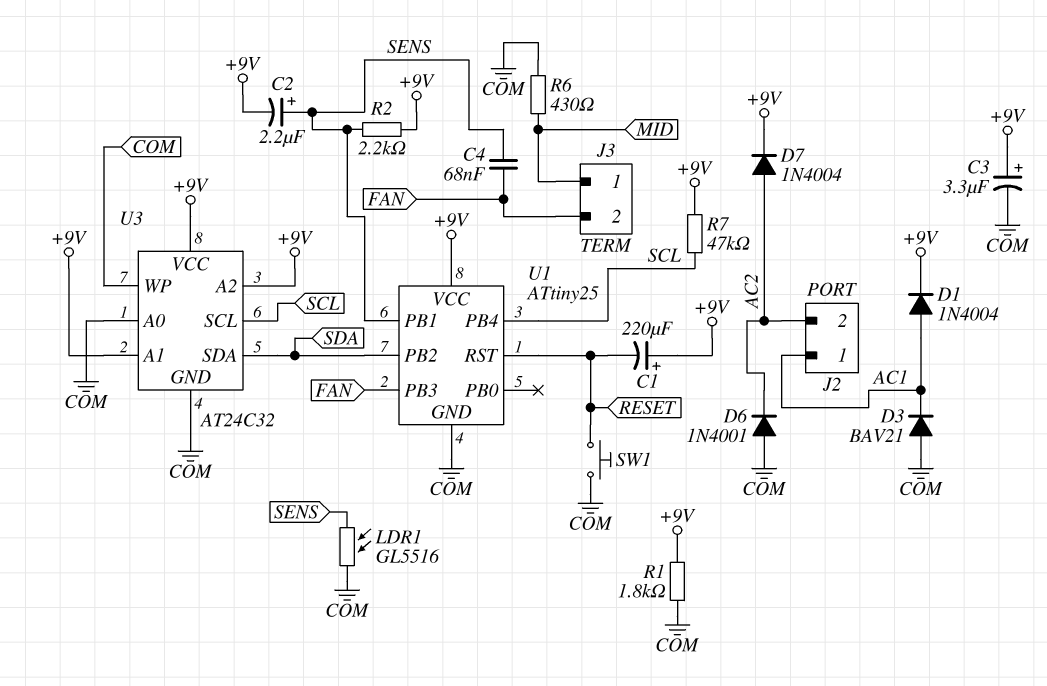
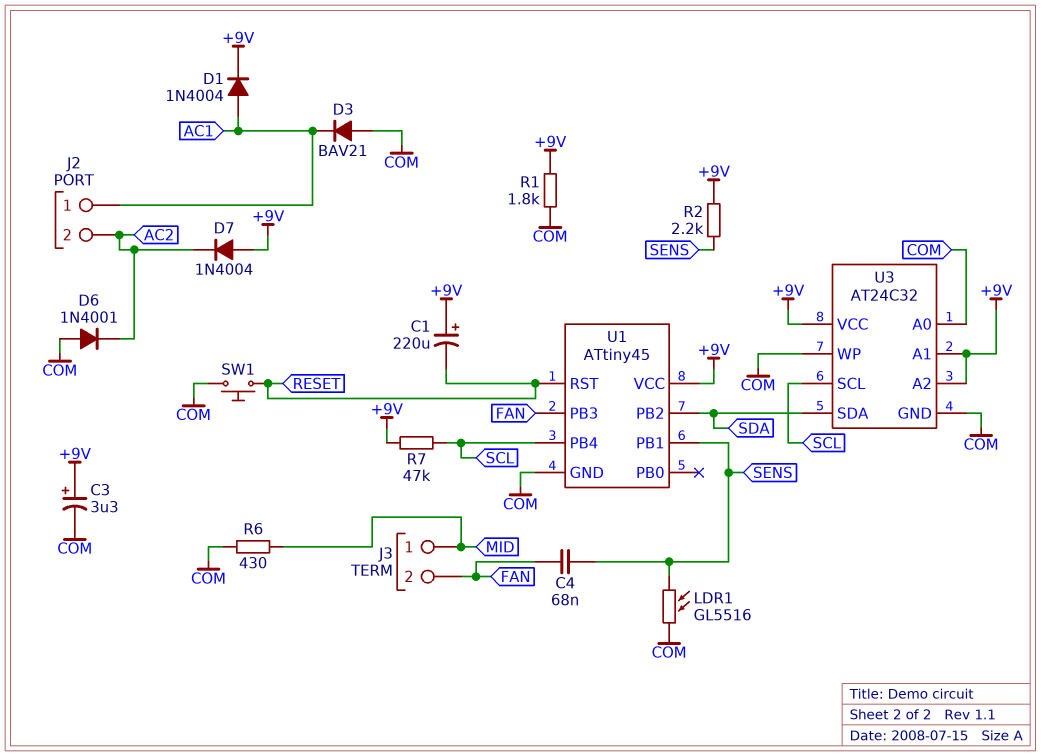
C2: 2.2uF (plus SENS, minus +9V) -> none
D7: diode 1N4004 (A AC2, K +9V) -> diode 1N4004 (A +9V, K AC2)
U1: ATtiny25 -> ATtiny45

